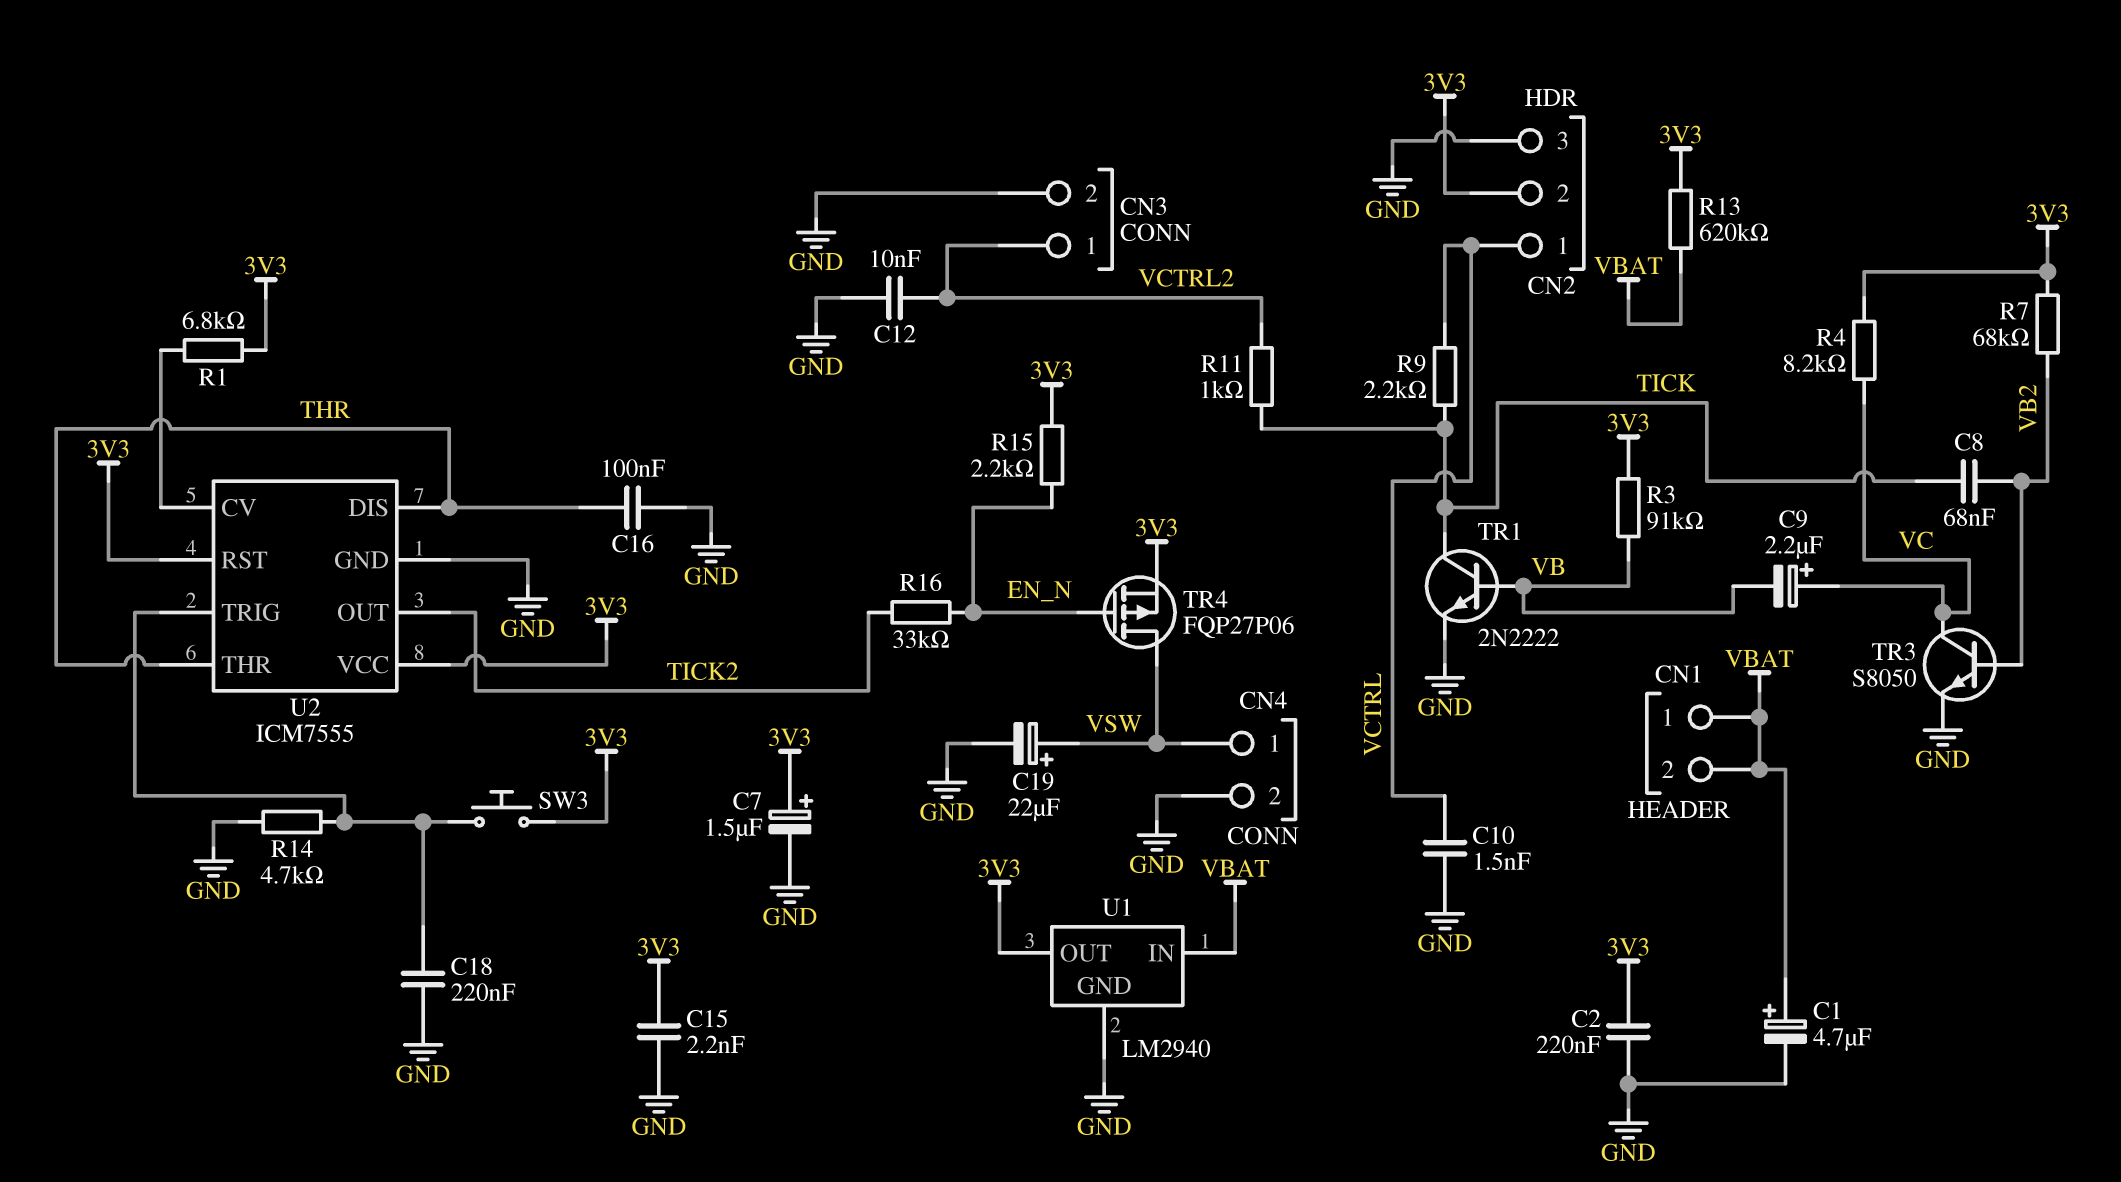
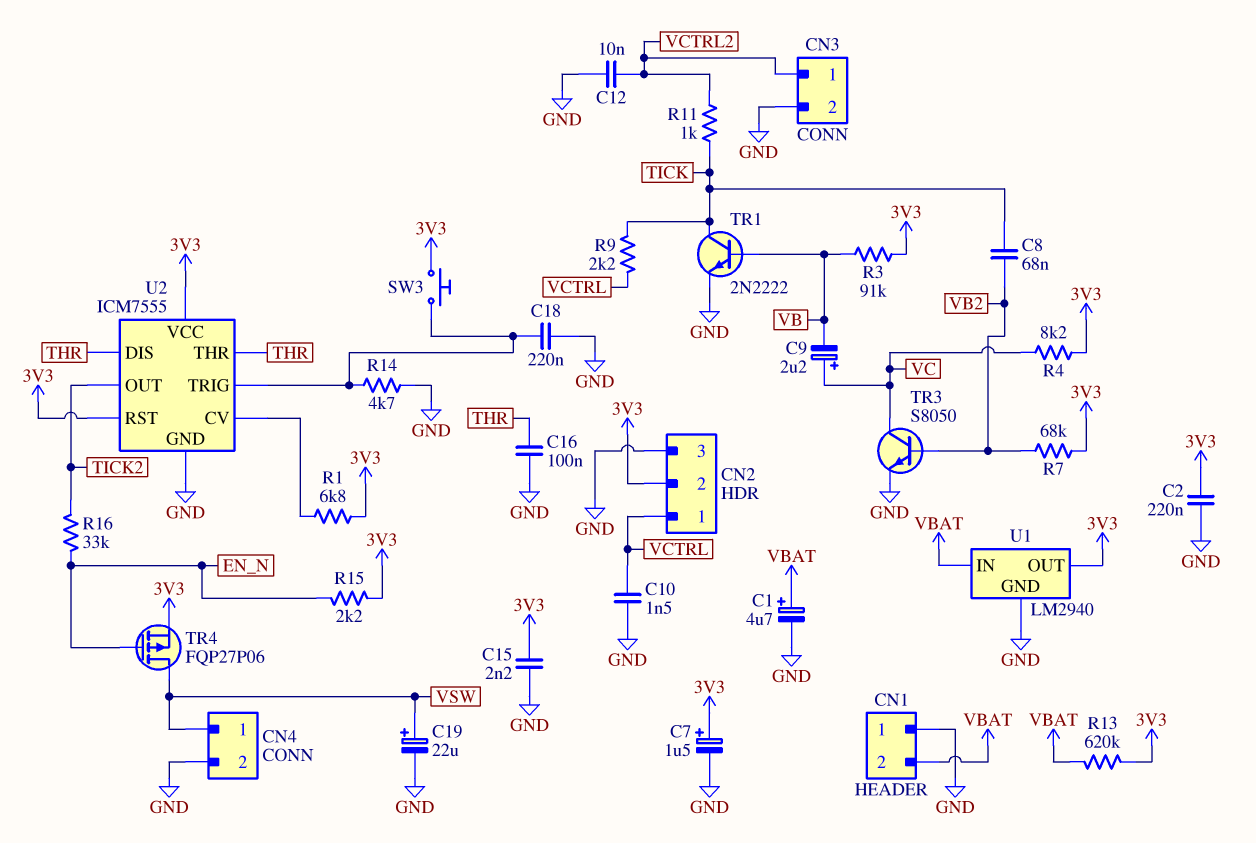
CN1 pin 1: VBAT -> GND

